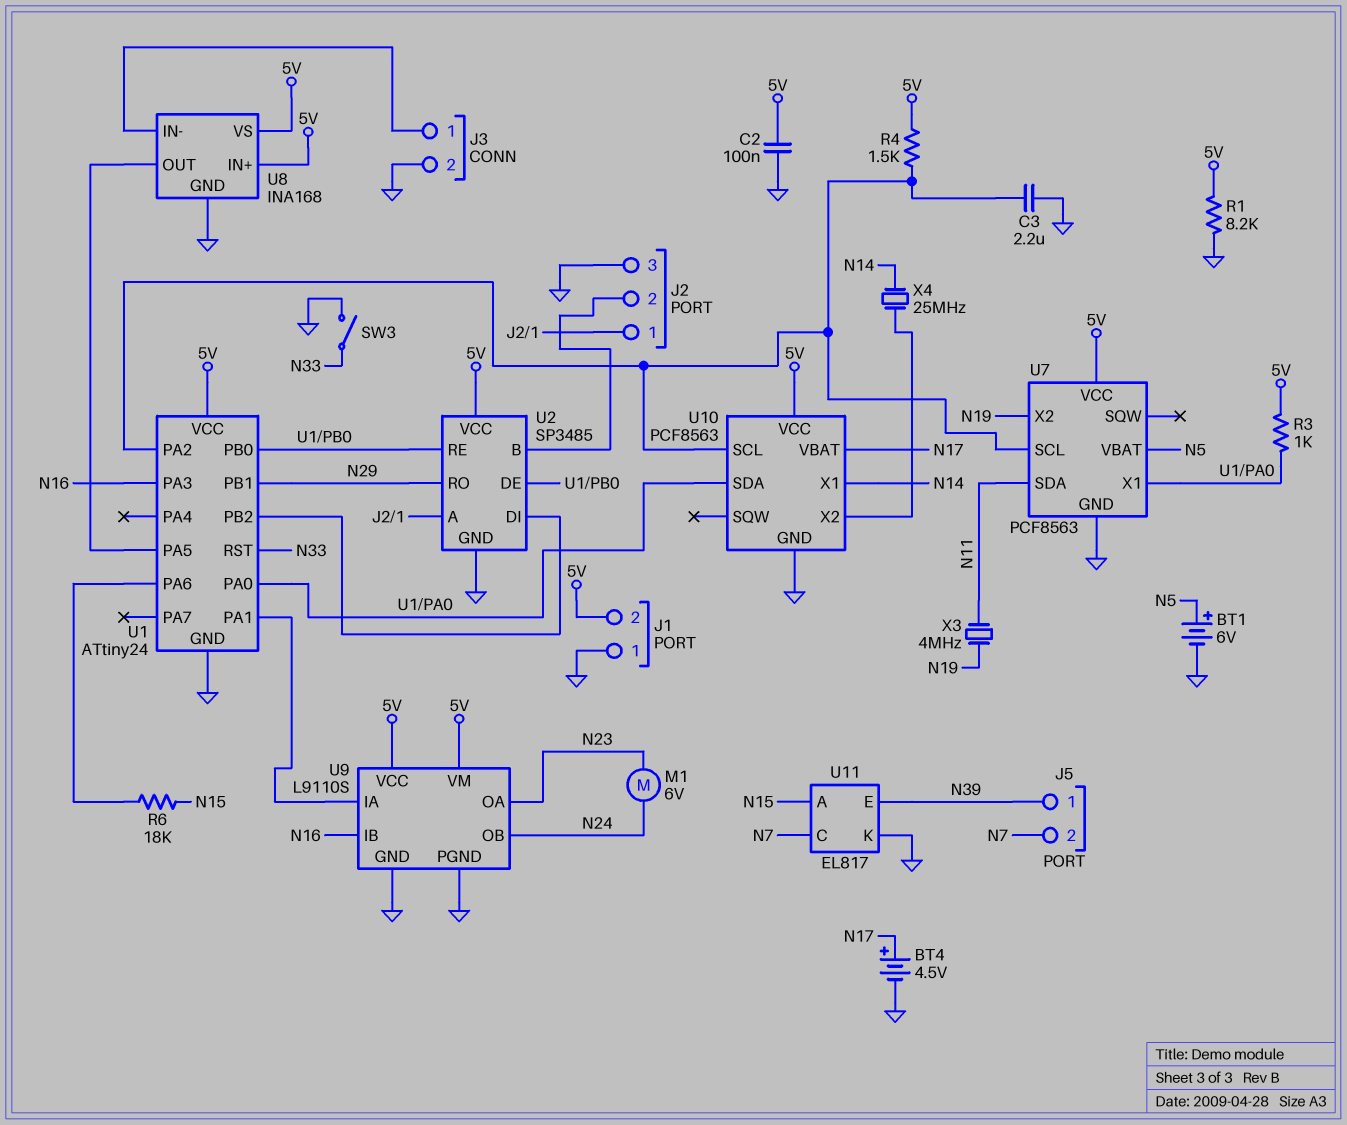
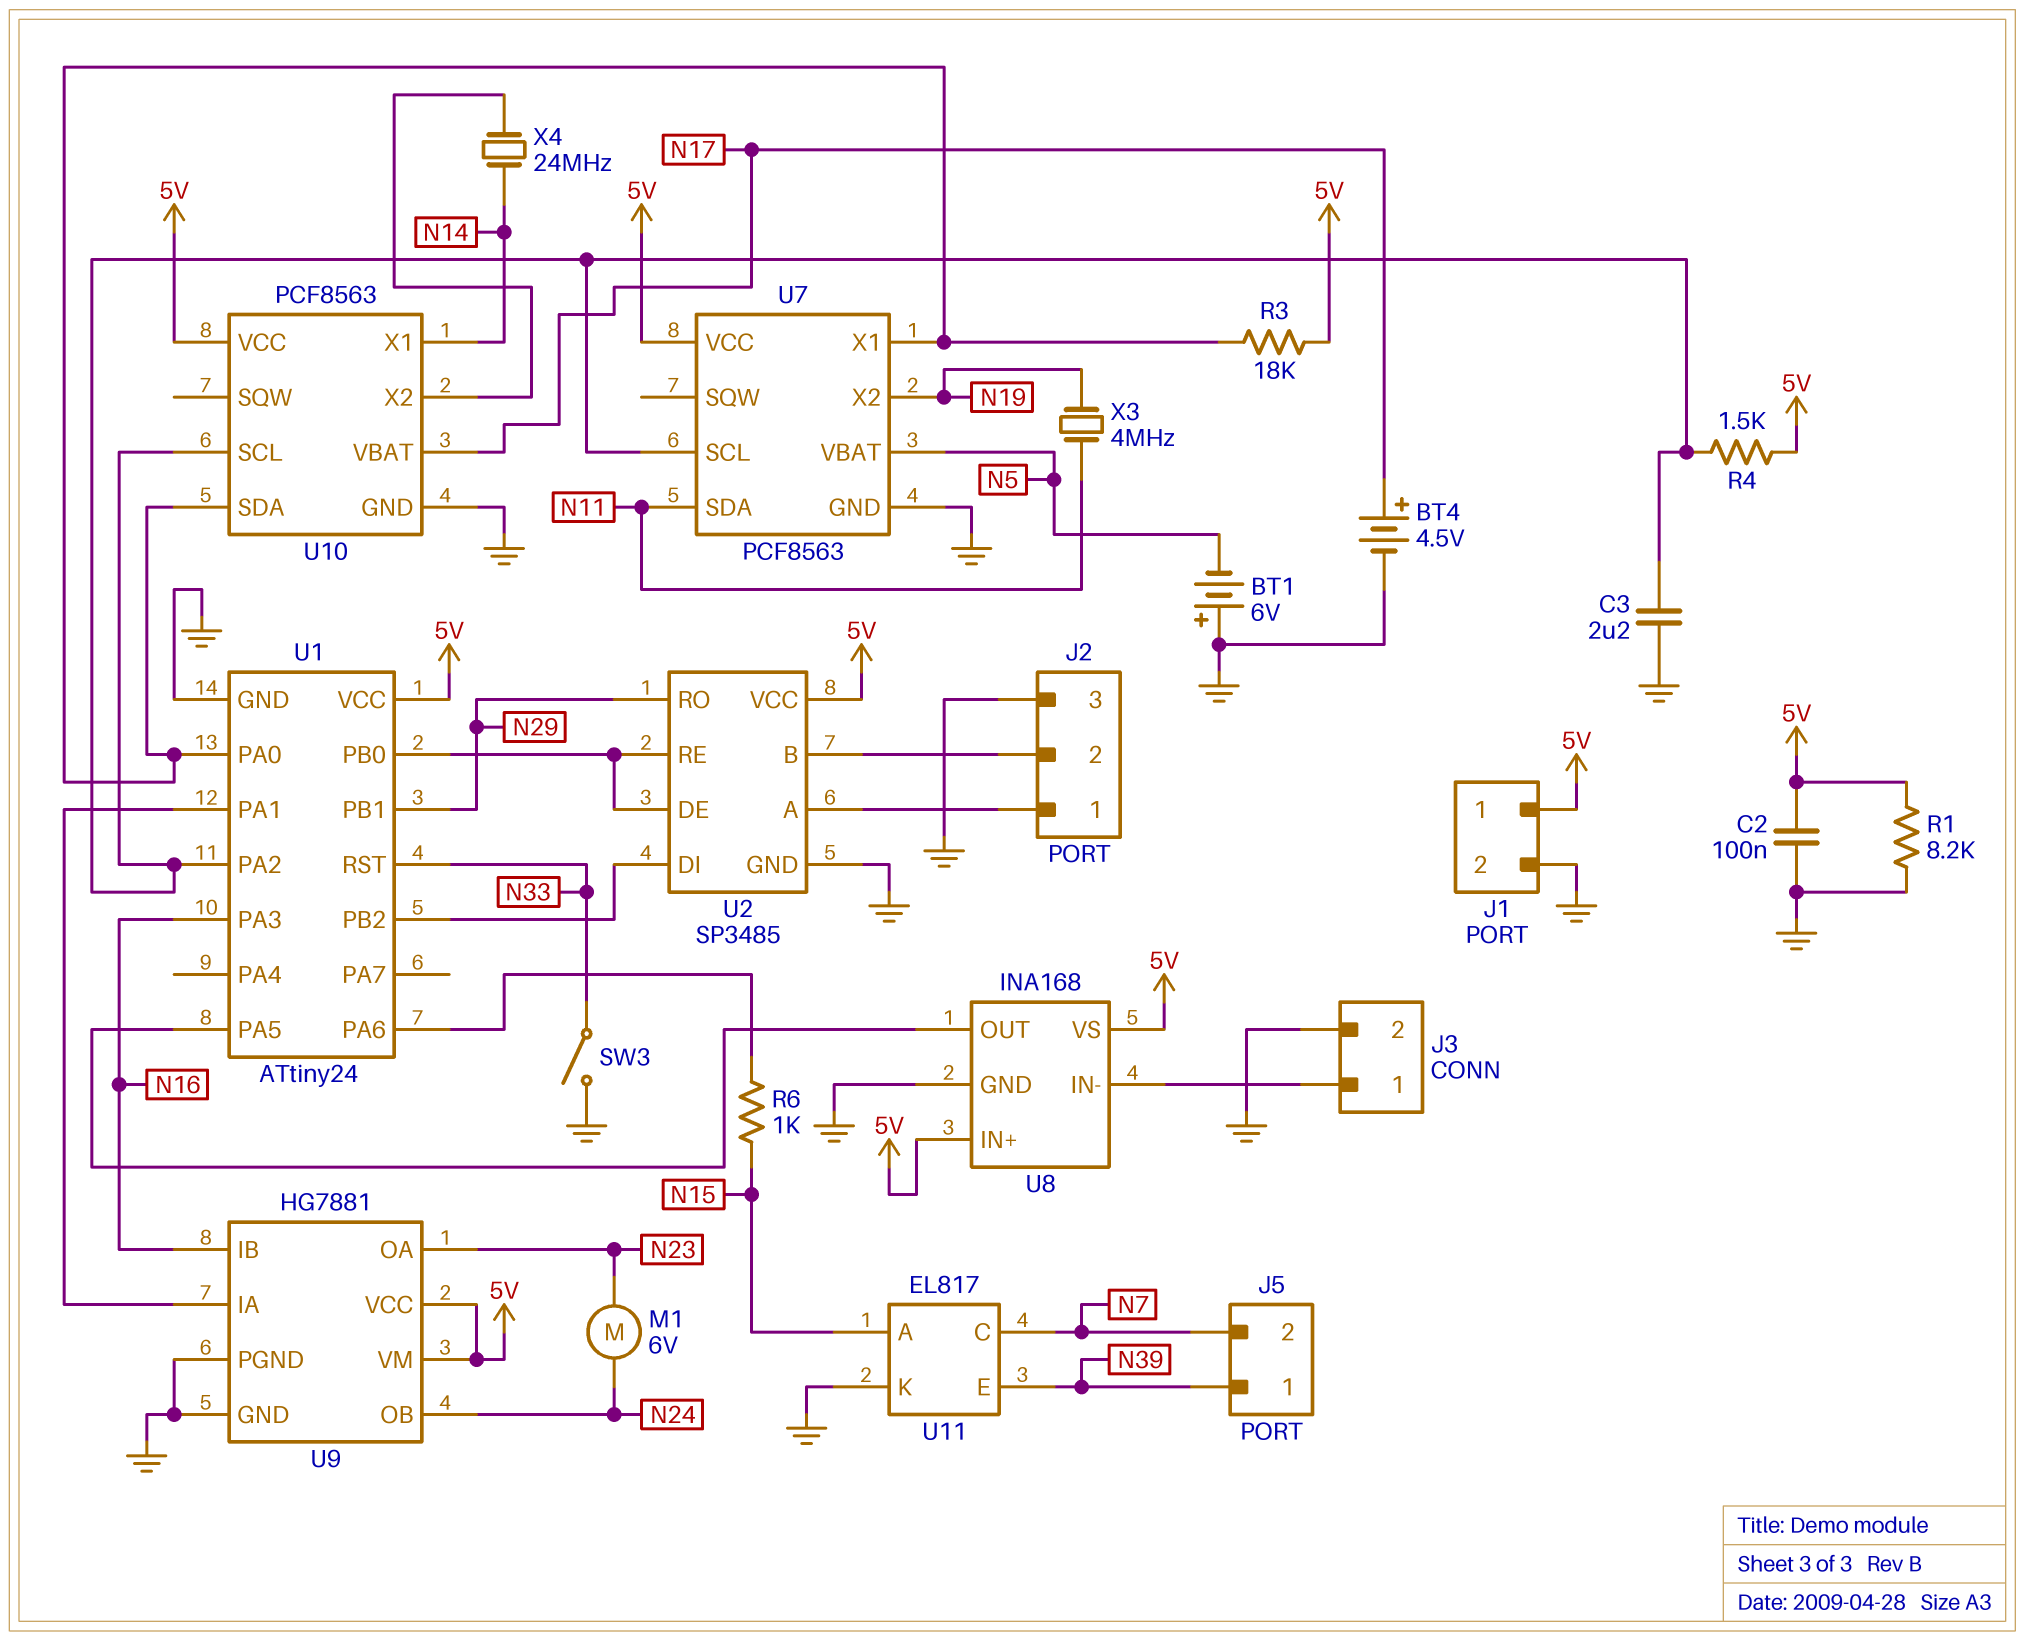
BT1: 6V (plus N5, minus GND) -> 6V (plus GND, minus N5)
J1 pin 1: GND -> 5V
J1 pin 2: 5V -> GND
R3: 1k (5V, U1/PA0) -> 18k (5V, U1/PA0)
R6: 18k (N15, U1/PA6) -> 1k (N15, U1/PA6)
U9: L9110S -> HG7881
X4: 25MHz (N14, U10/X2) -> 24MHz (N14, U10/X2)

